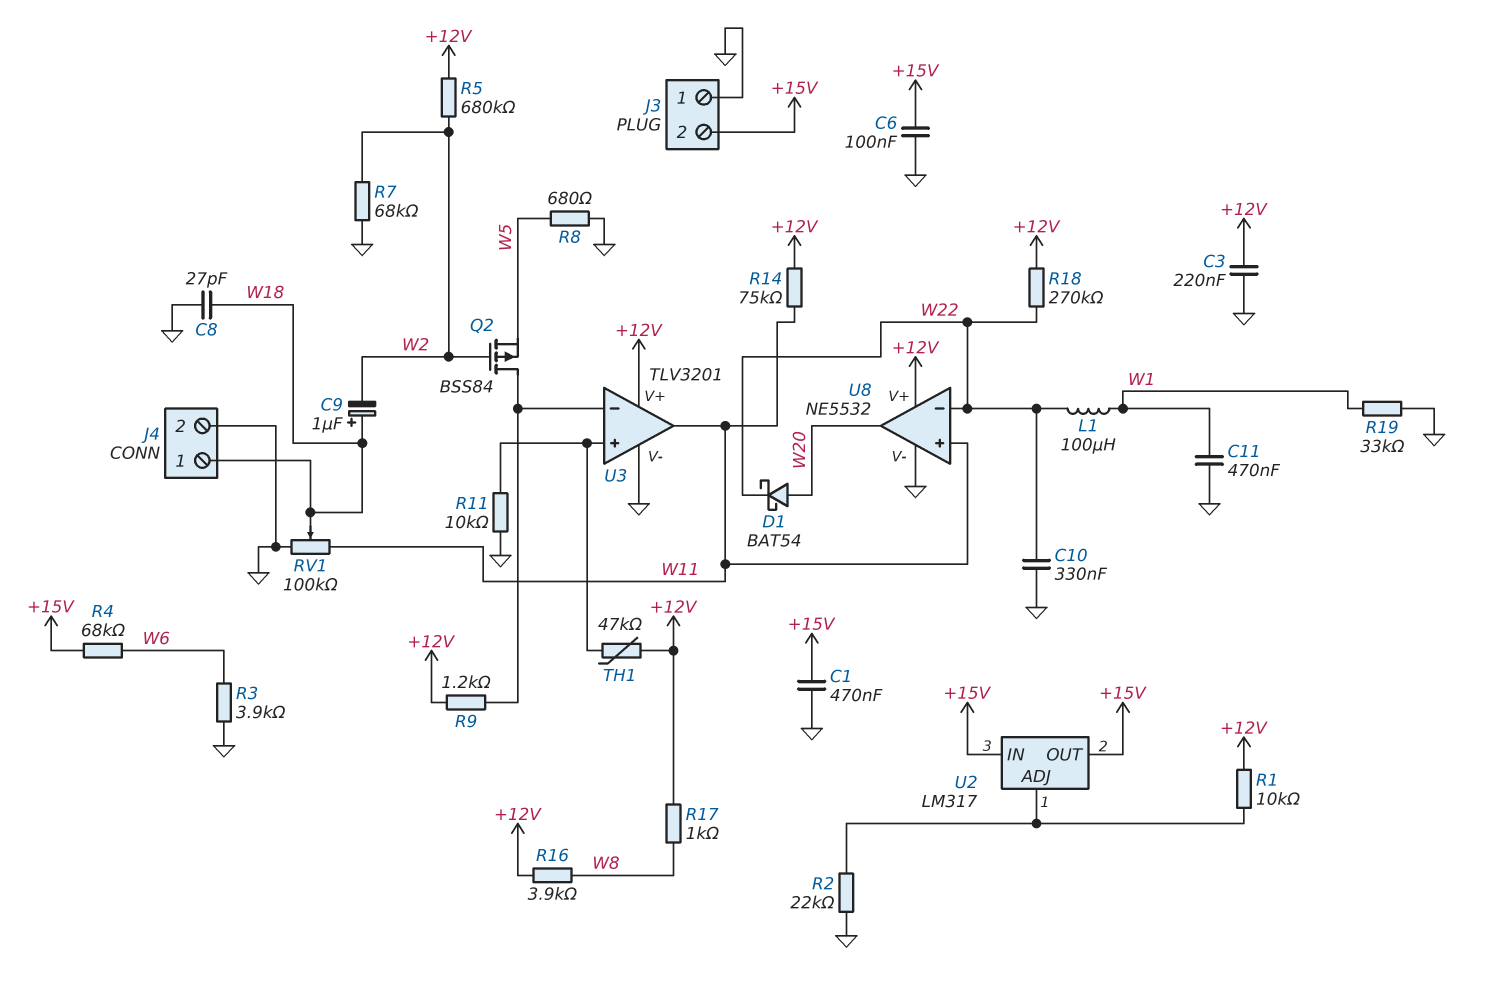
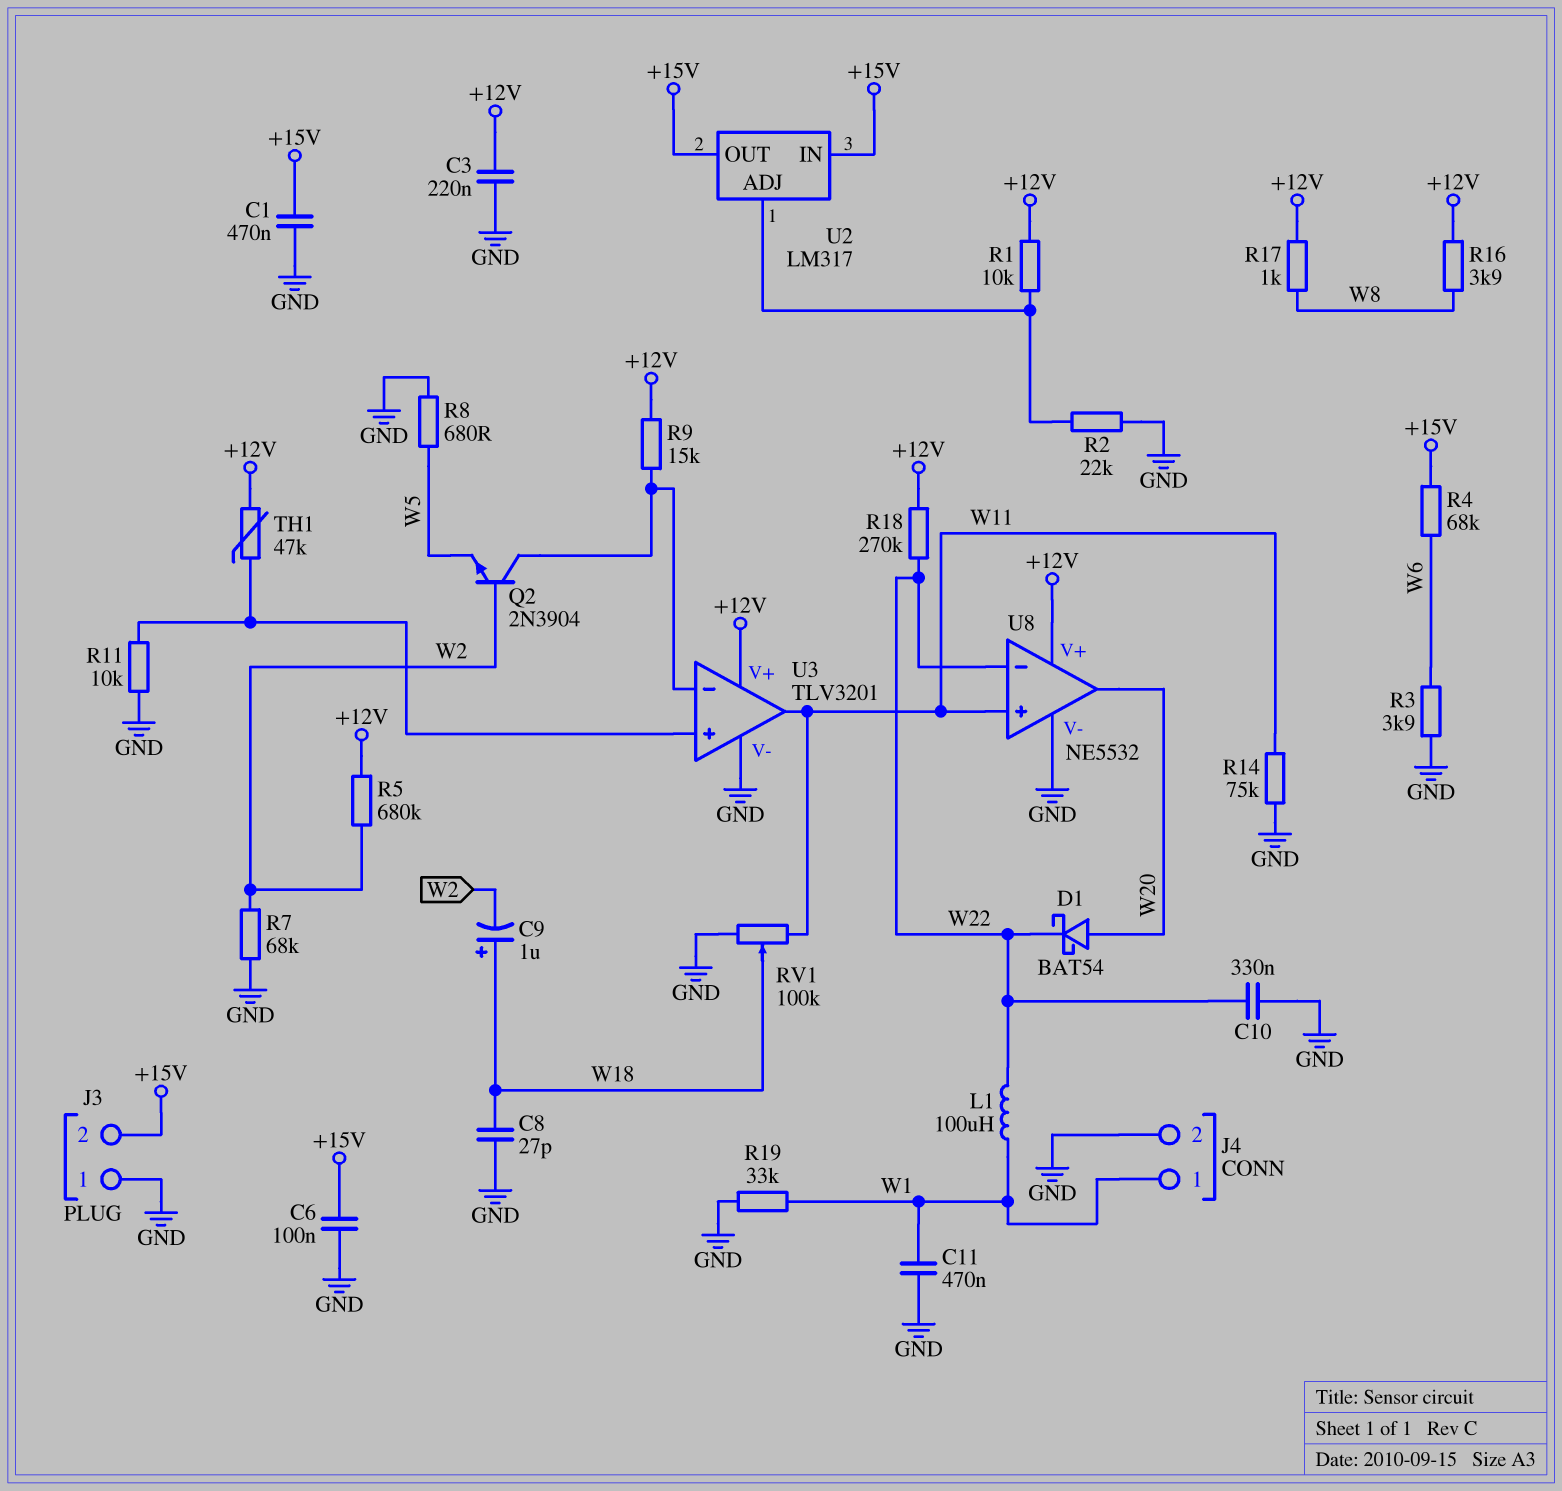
J4 pin 1: W18 -> W1
Q2: PMOS BSS84 (G W2, D U3/in-, S W5) -> NPN 2N3904 (B W2, C U3/in-, E W5)
R9: 1.2k (+12V, U3/in-) -> 15k (+12V, U3/in-)
R14: 75k (+12V, W11) -> 75k (GND, W11)

